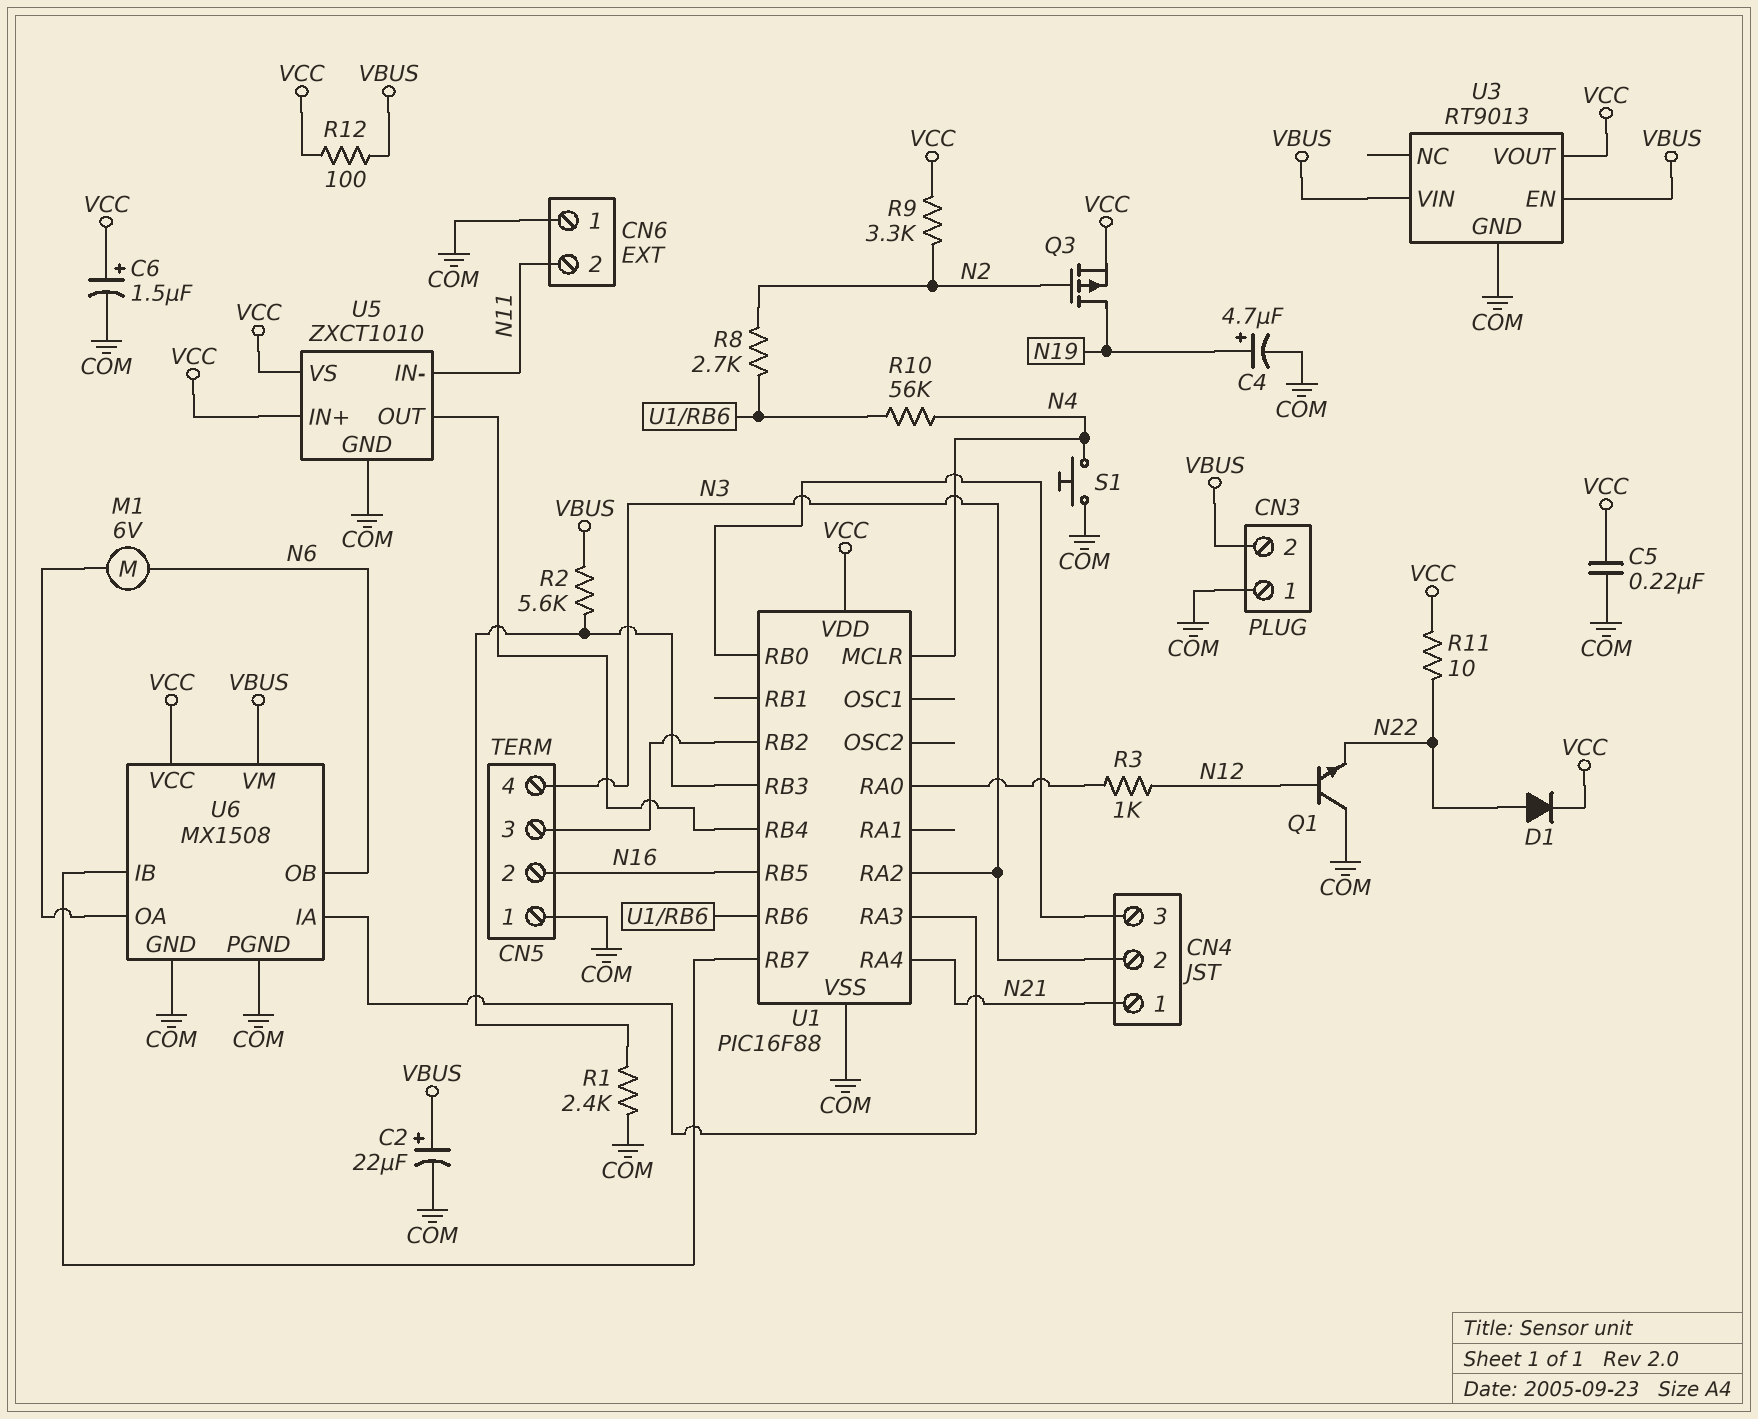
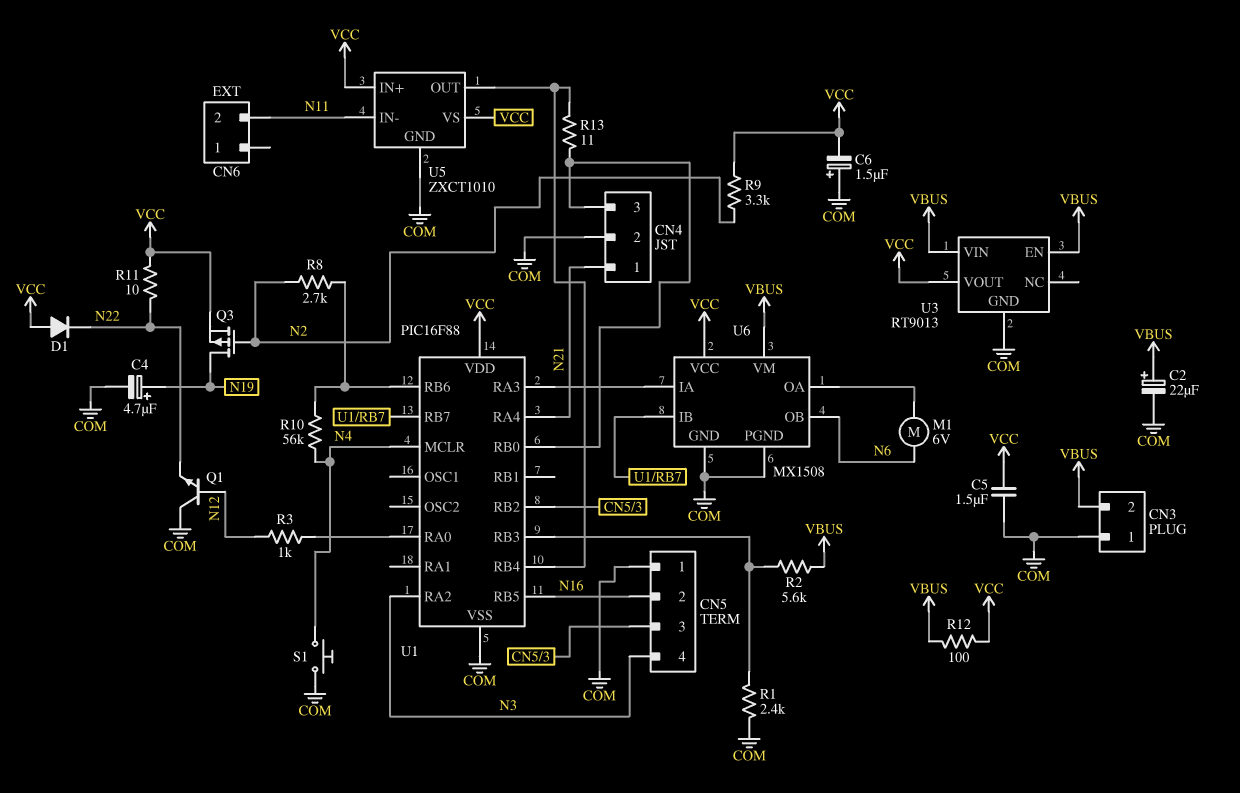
C5: 220nF (COM, VCC) -> 1.5uF (COM, VCC)
C6: 1.5uF (plus VCC, minus COM) -> 1.5uF (plus COM, minus VCC)
CN4 pin 2: N3 -> COM
CN6 pin 1: COM -> none
D1: diode (A N22, K VCC) -> diode (A VCC, K N22)
R13: none -> 11 (CN4/3, U1/RB4)

